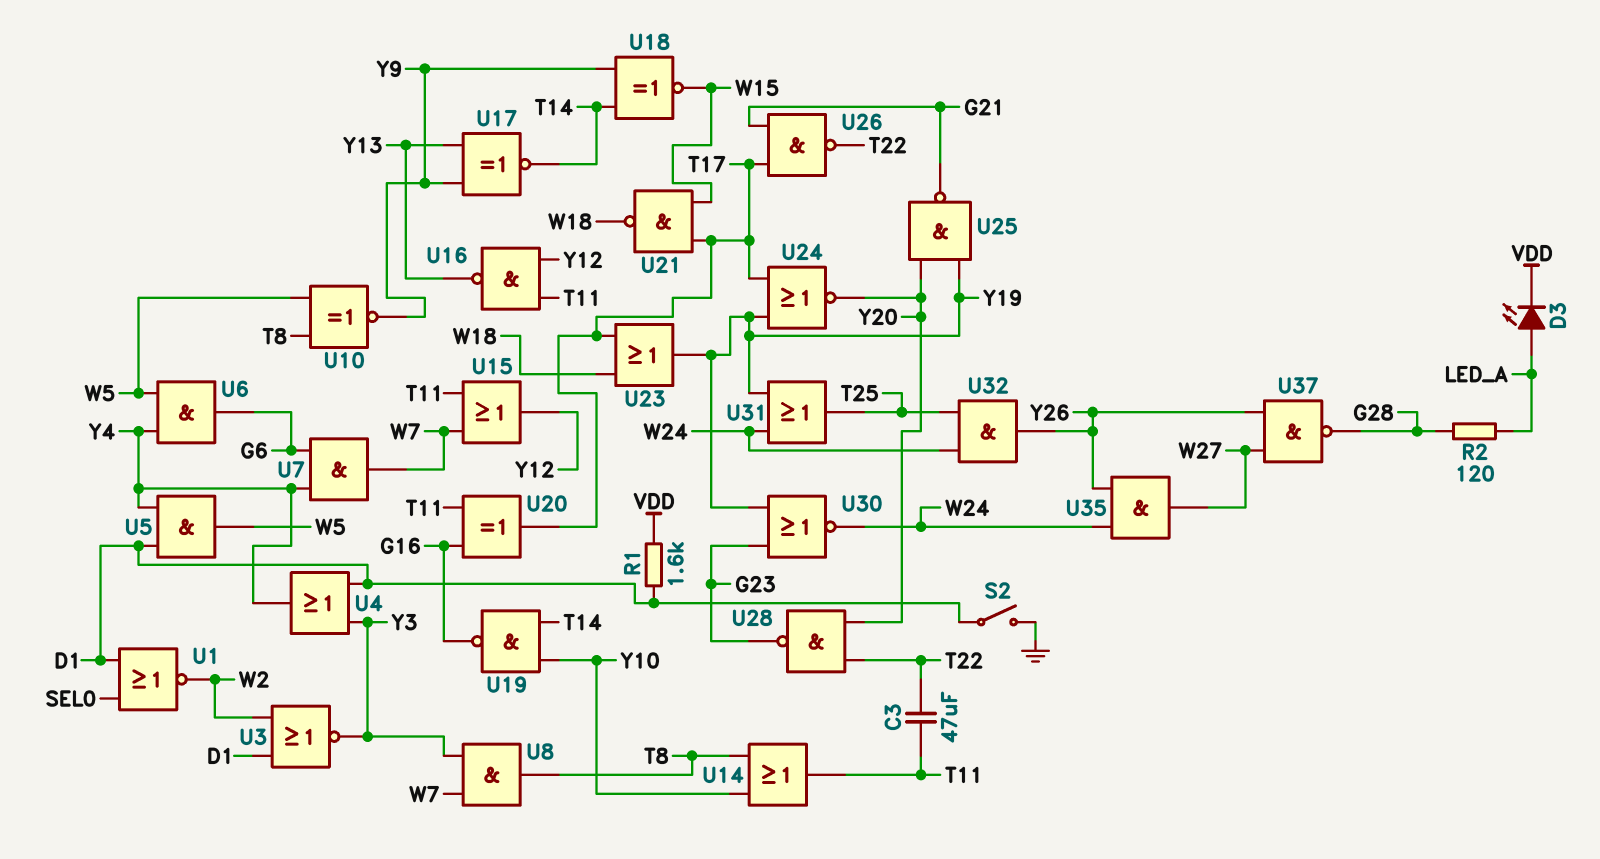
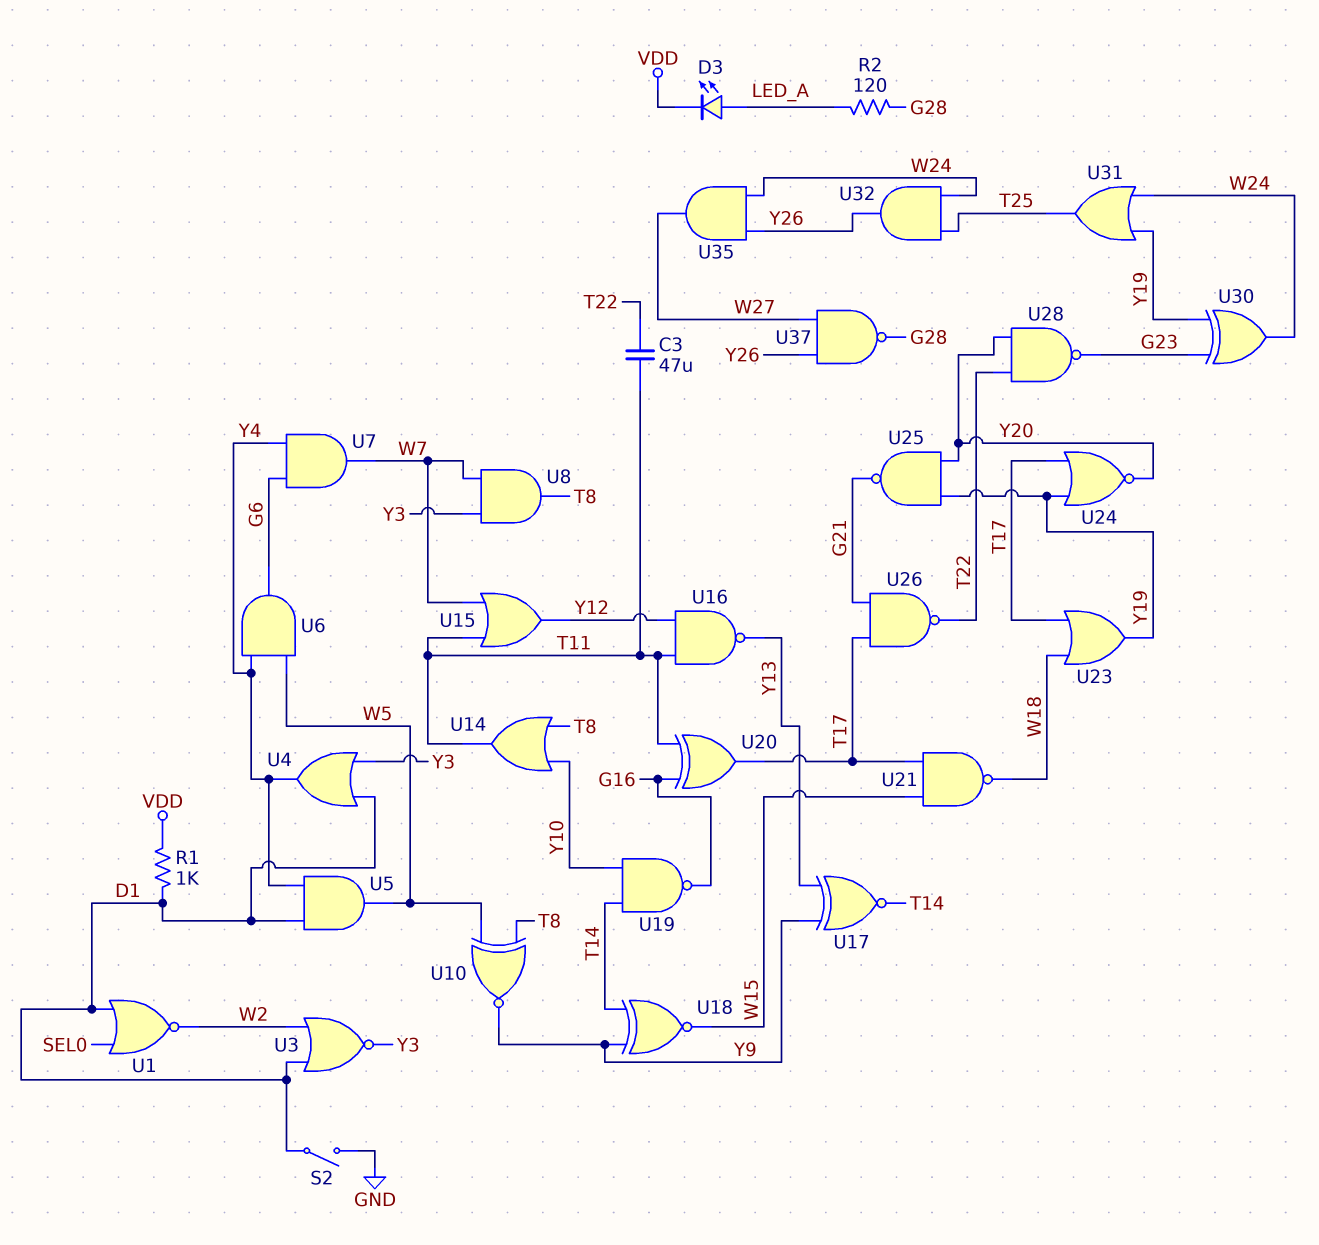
R1: 1.6k (D1, VDD) -> 1k (D1, VDD)
U30: NOR (in G23, in Y19, out W24) -> XOR (in G23, in Y19, out W24)

